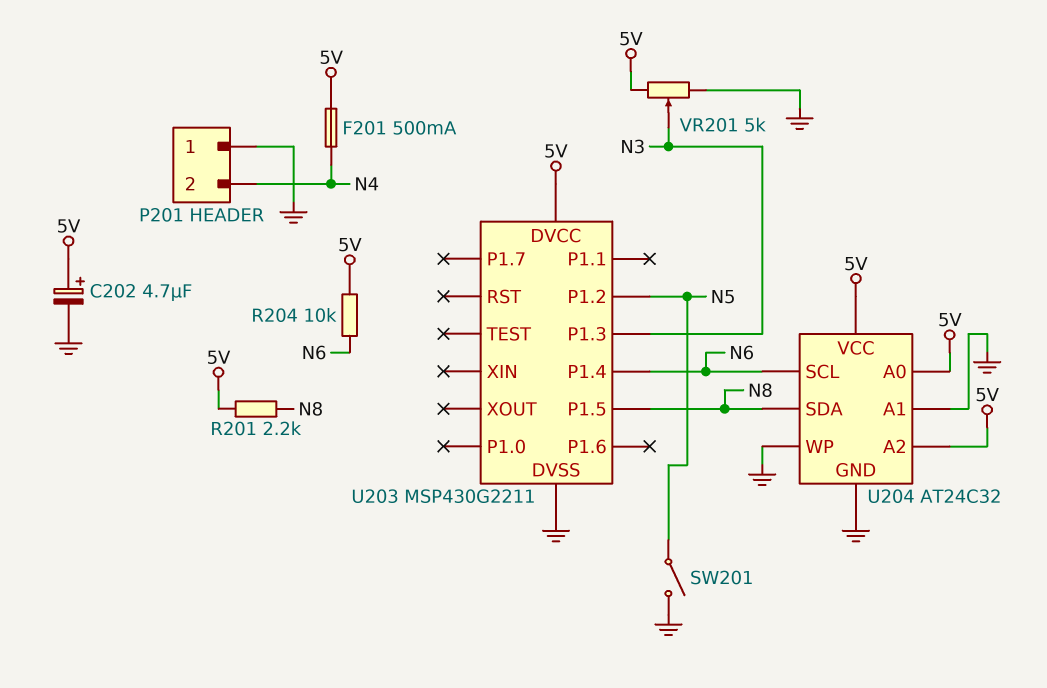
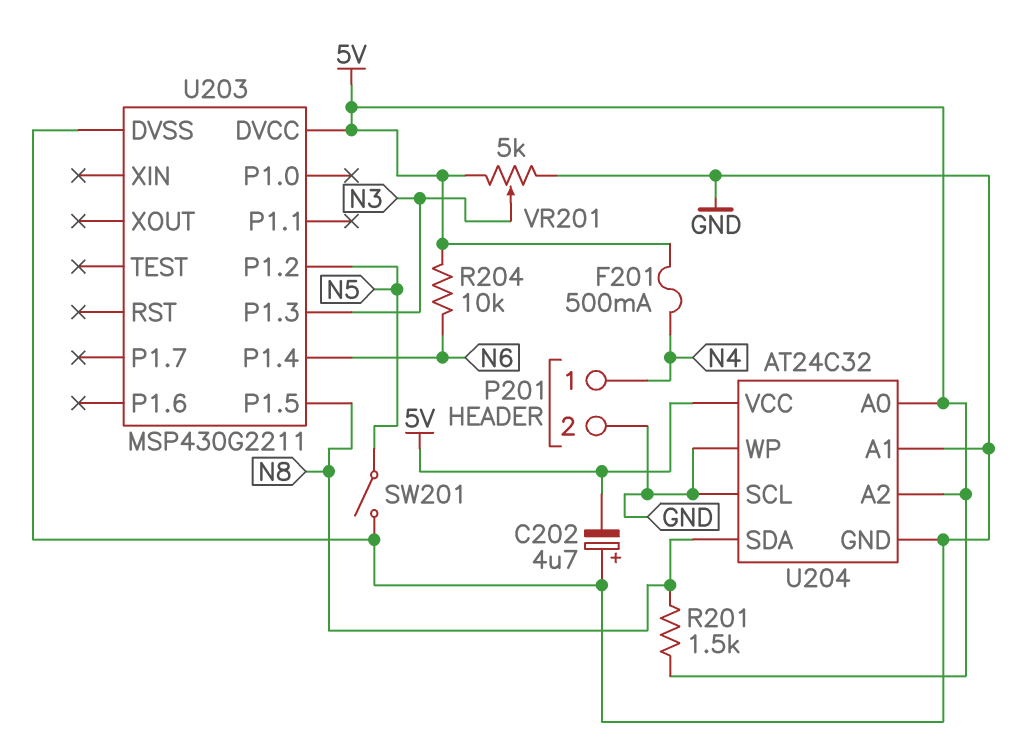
C202: 4.7uF (plus 5V, minus GND) -> 4.7uF (plus GND, minus 5V)
P201 pin 1: GND -> N4
P201 pin 2: N4 -> GND
R201: 2.2k (5V, N8) -> 1.5k (5V, N8)
U204 pin SCL: N6 -> GND

